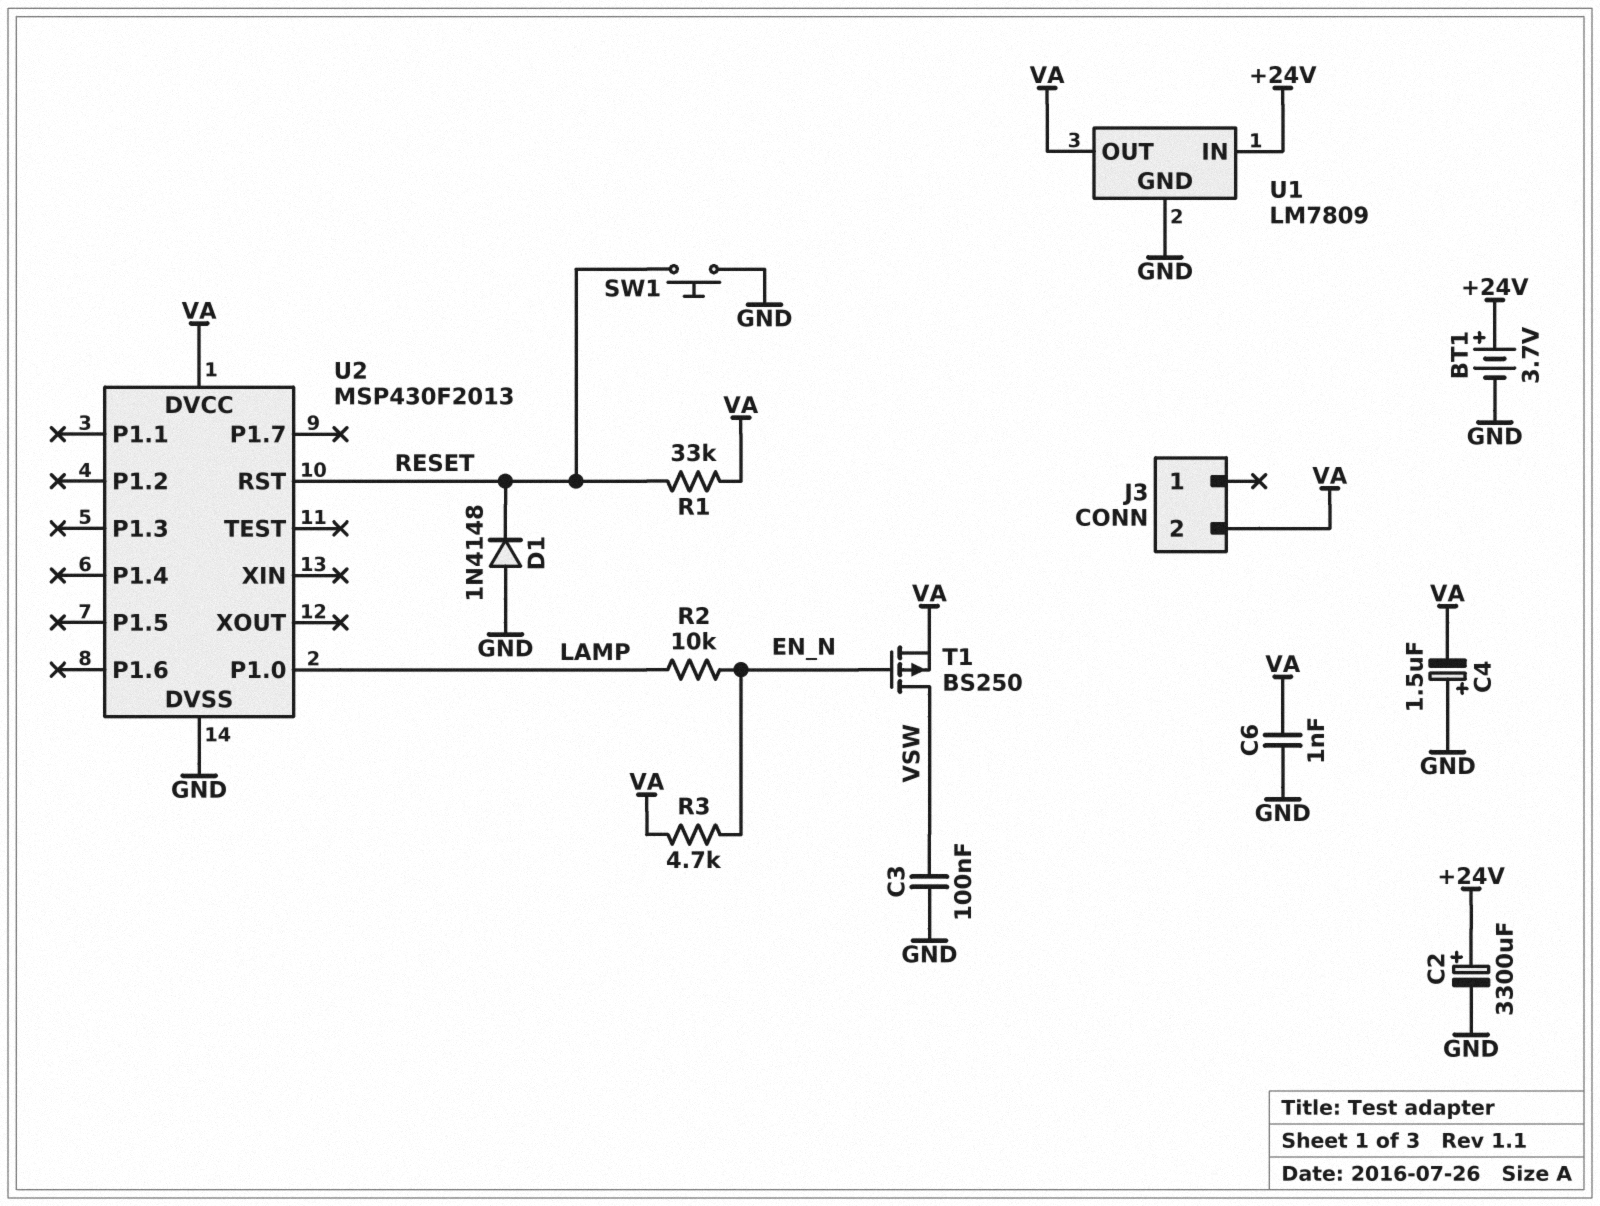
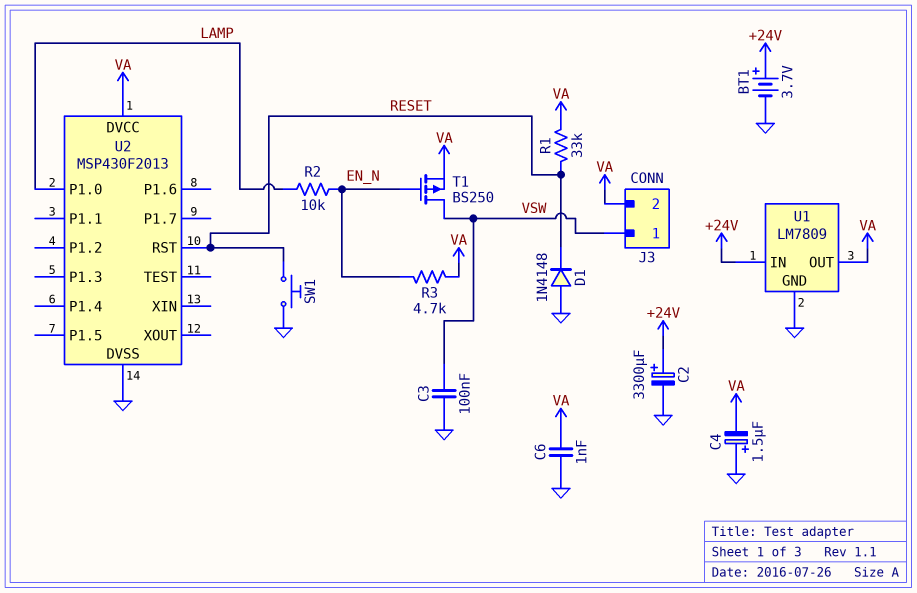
J3 pin 1: none -> VSW

